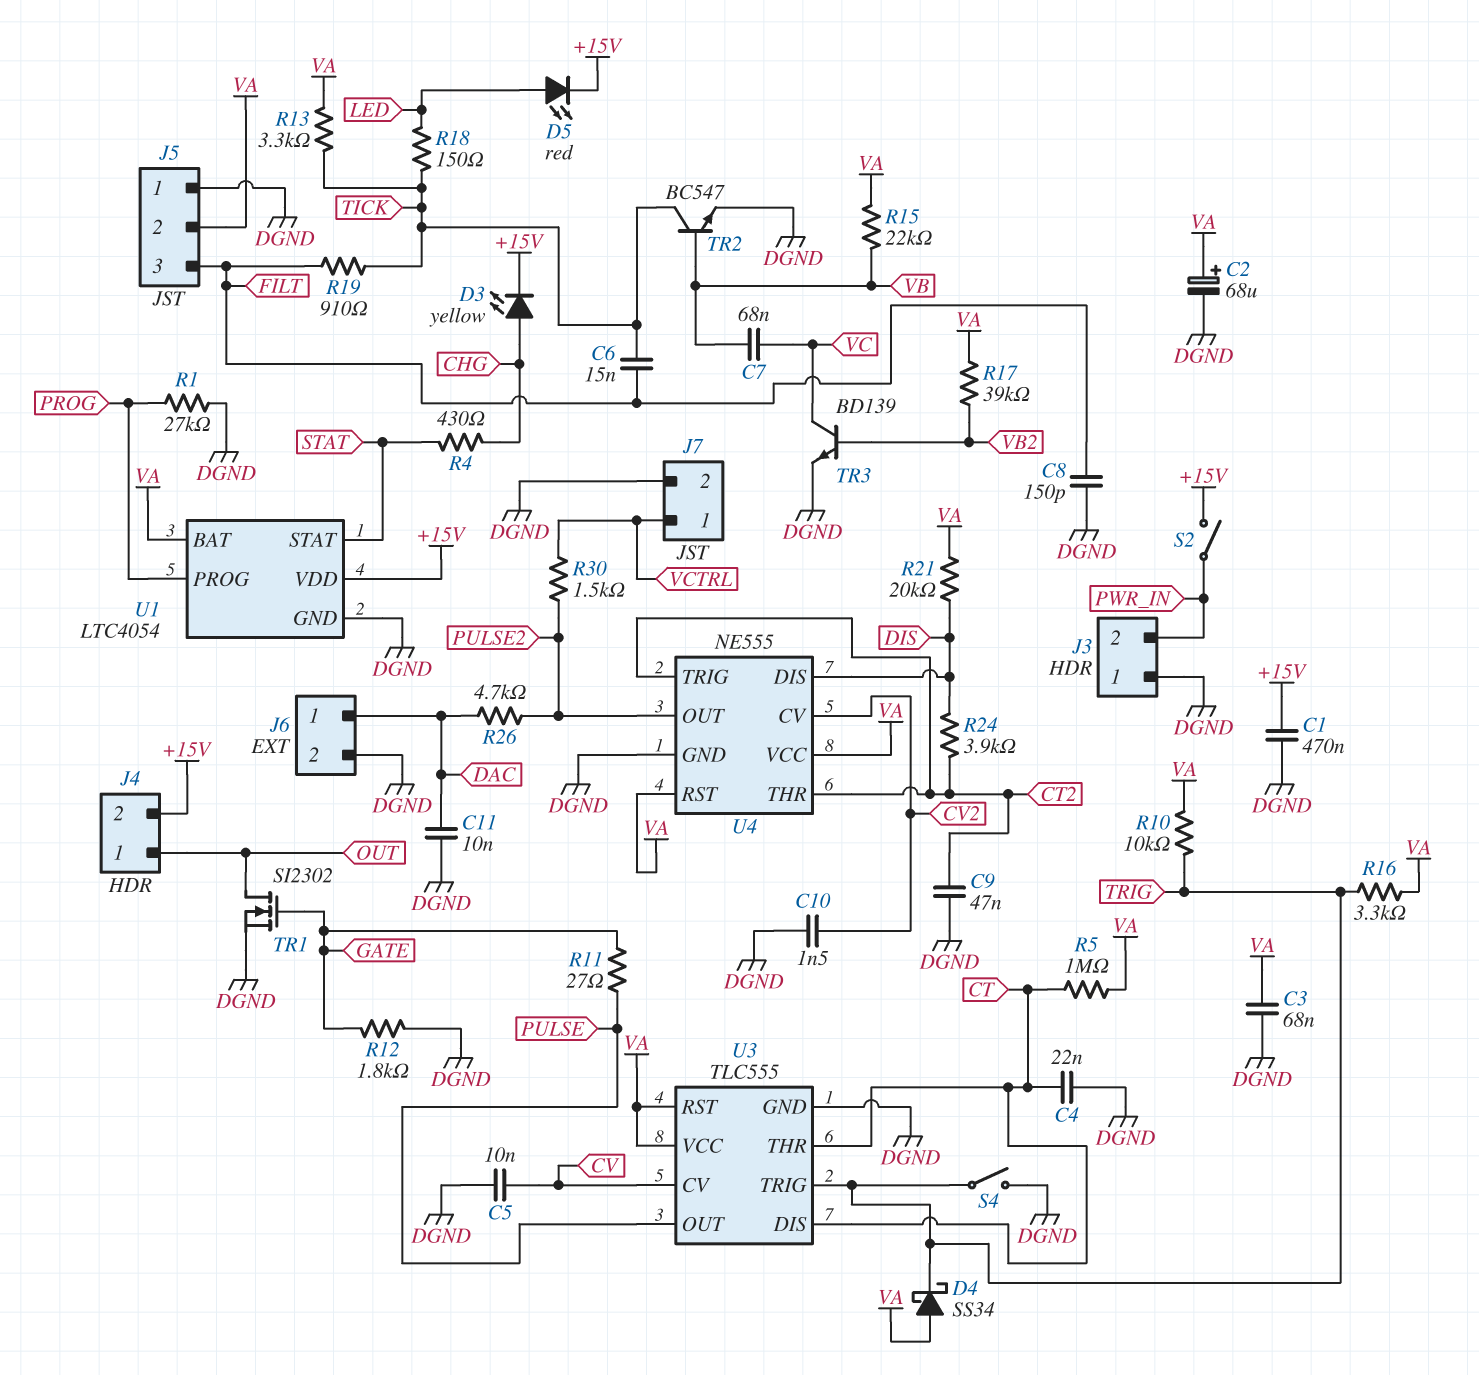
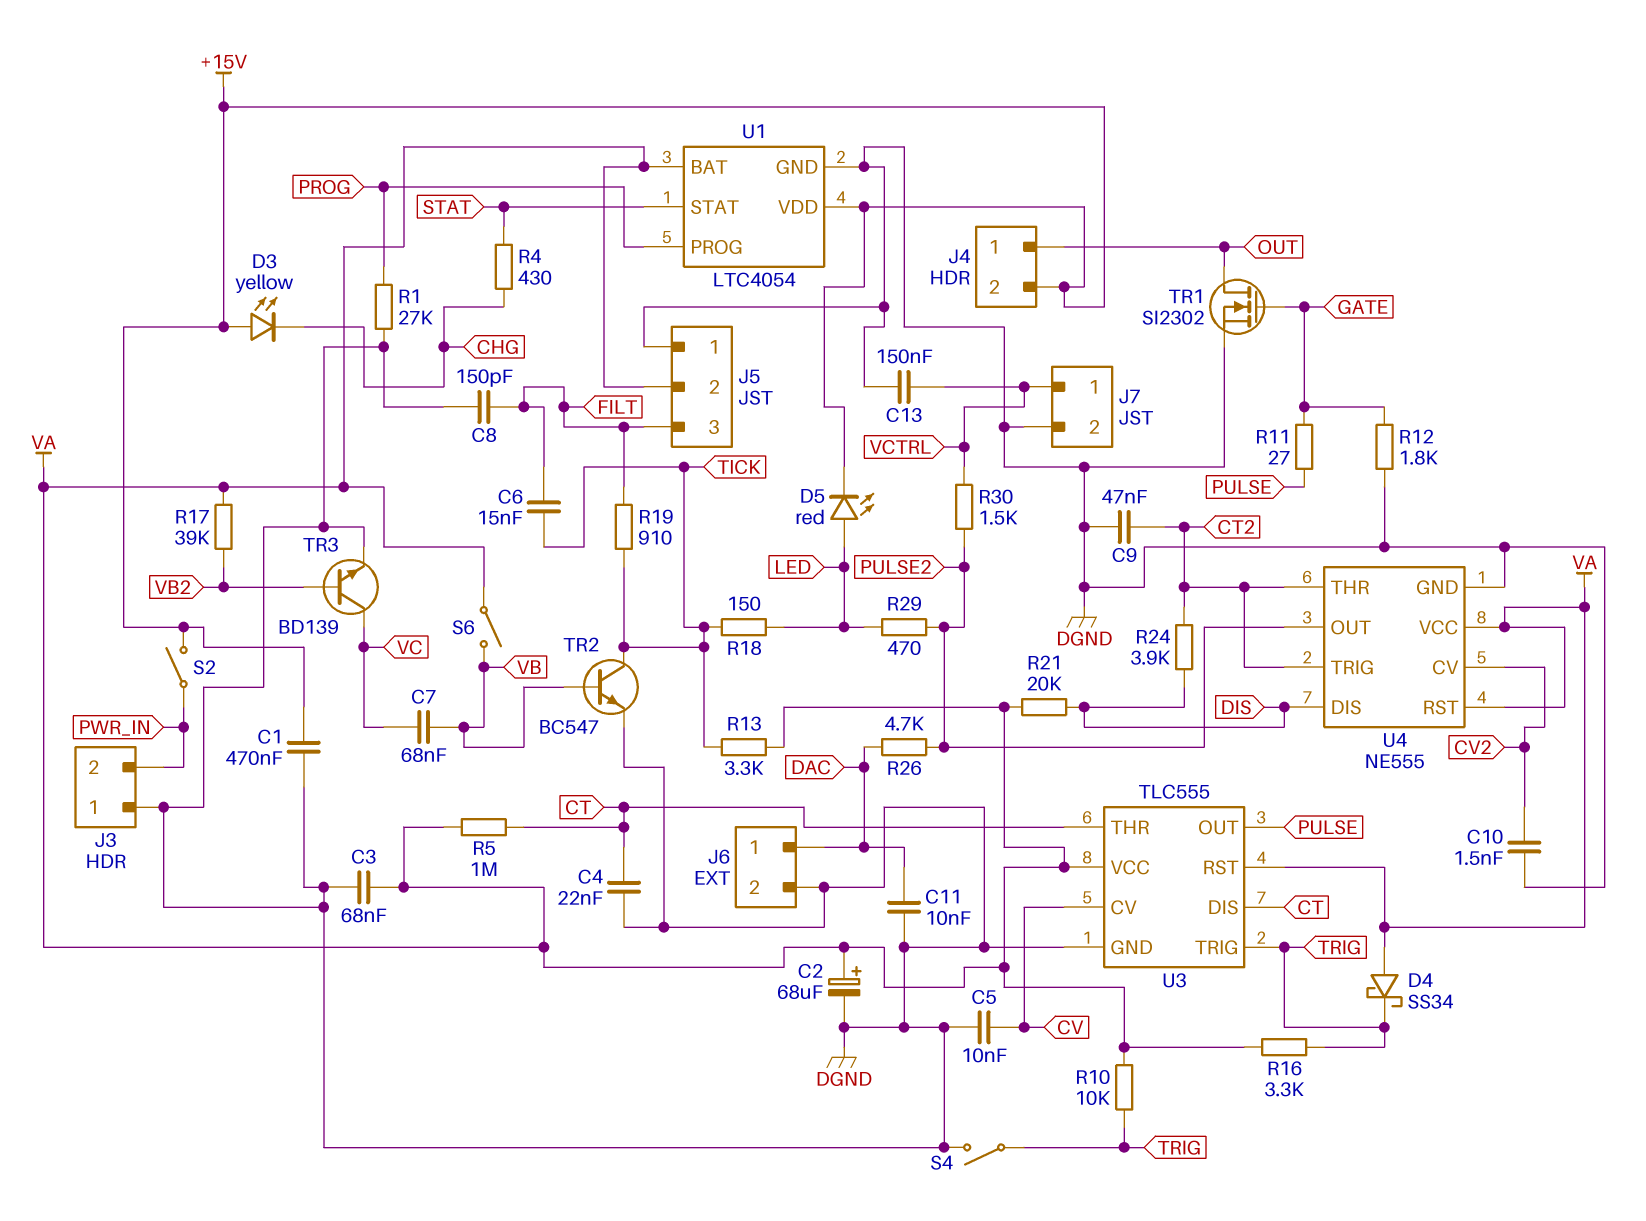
C13: none -> 150nF (DGND, VCTRL)
D3: LED yellow (A CHG, K +15V) -> LED yellow (A +15V, K CHG)
R15: 22k (VA, VB) -> none
R29: none -> 470 (LED, PULSE2)
S6: none -> switch (VA, VB)

